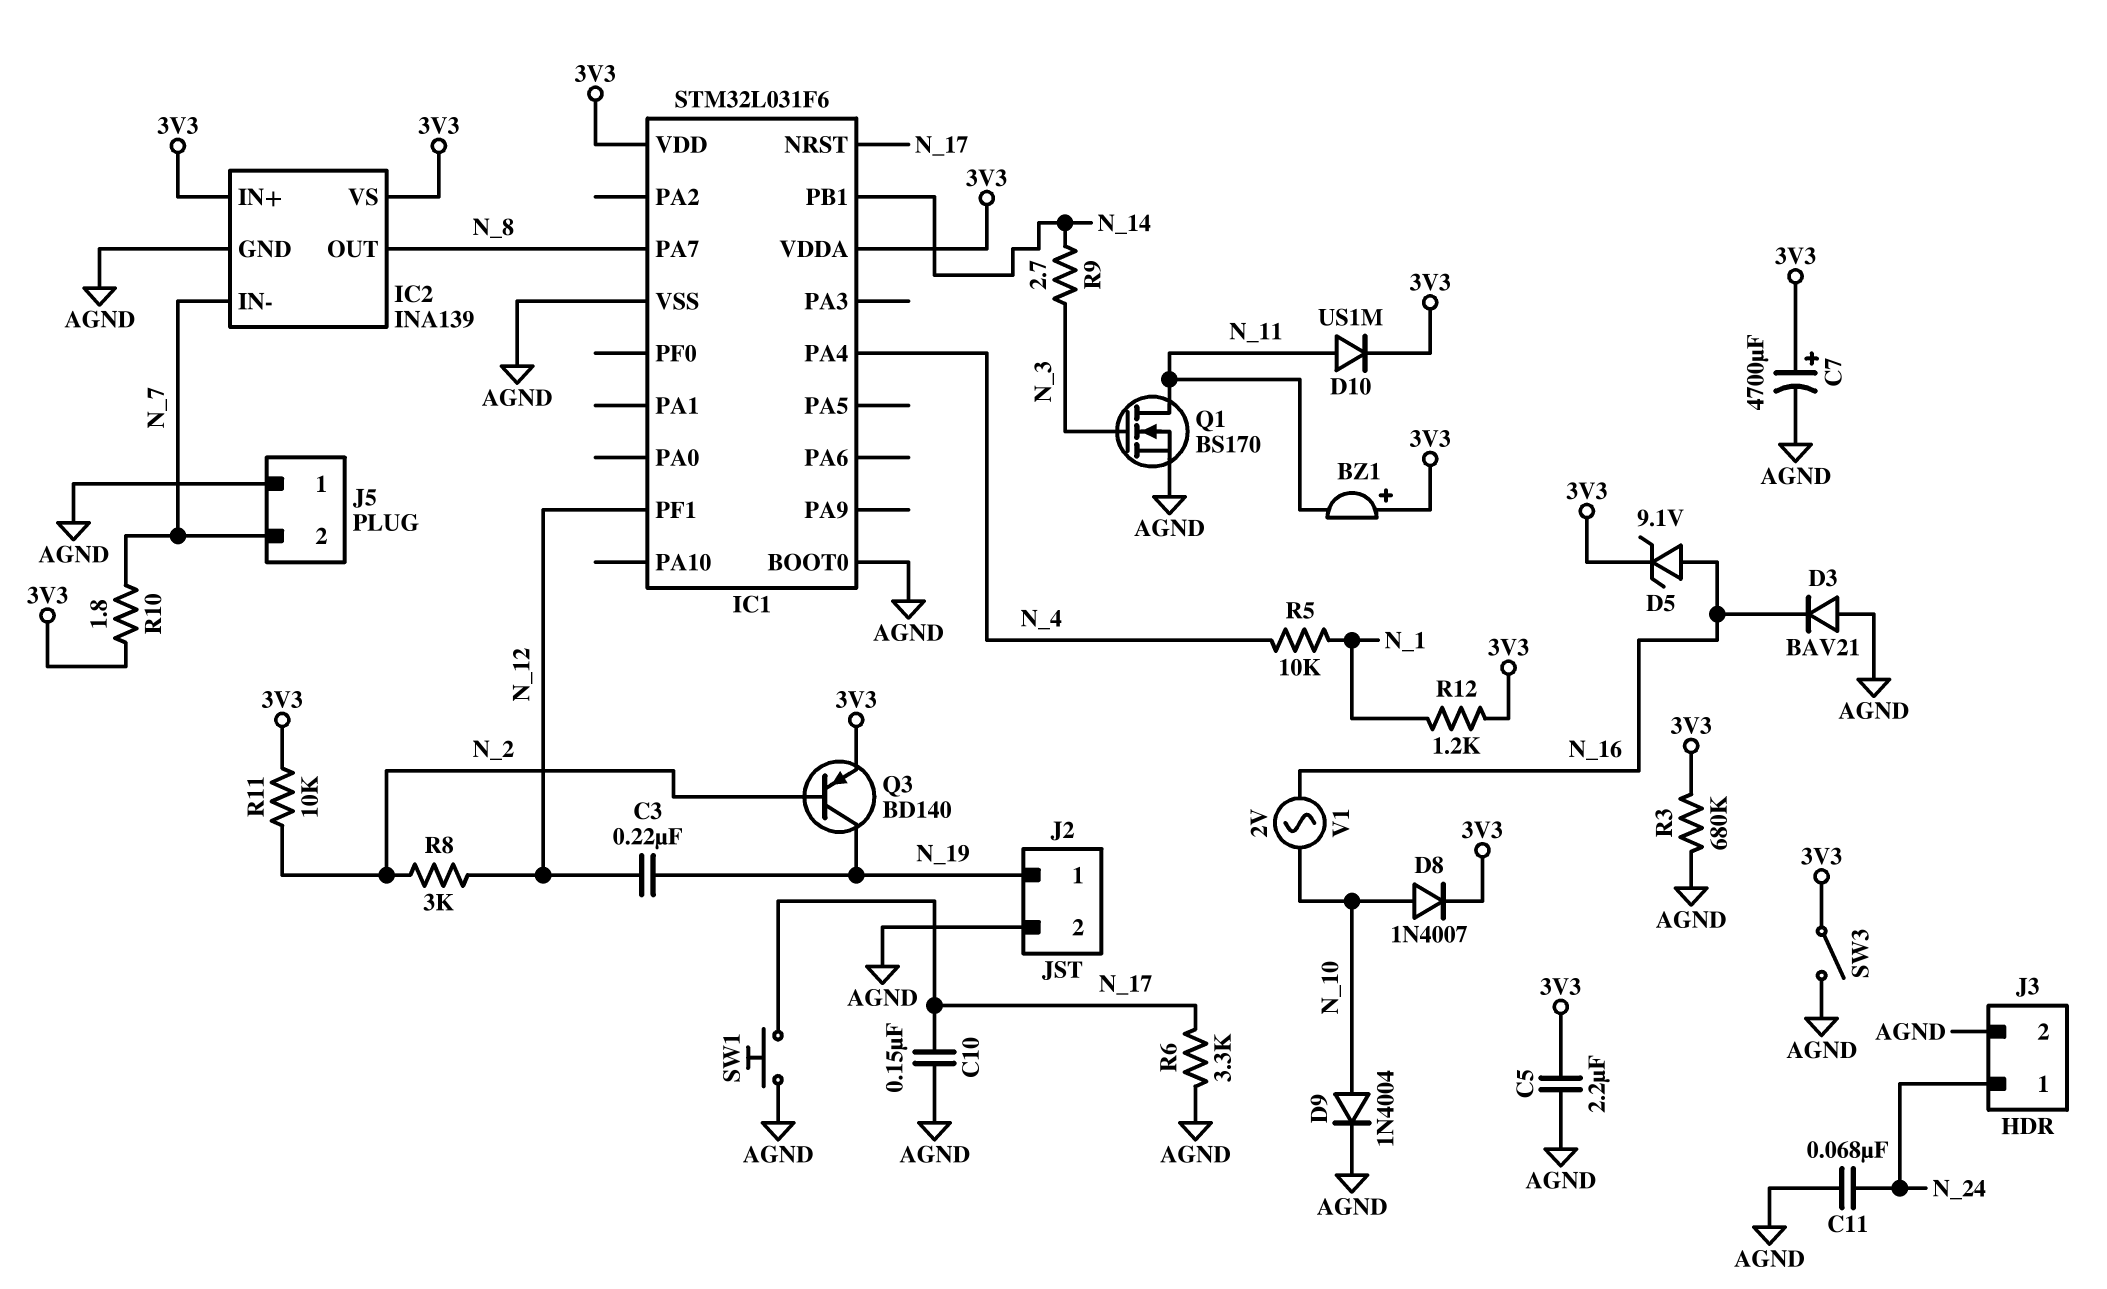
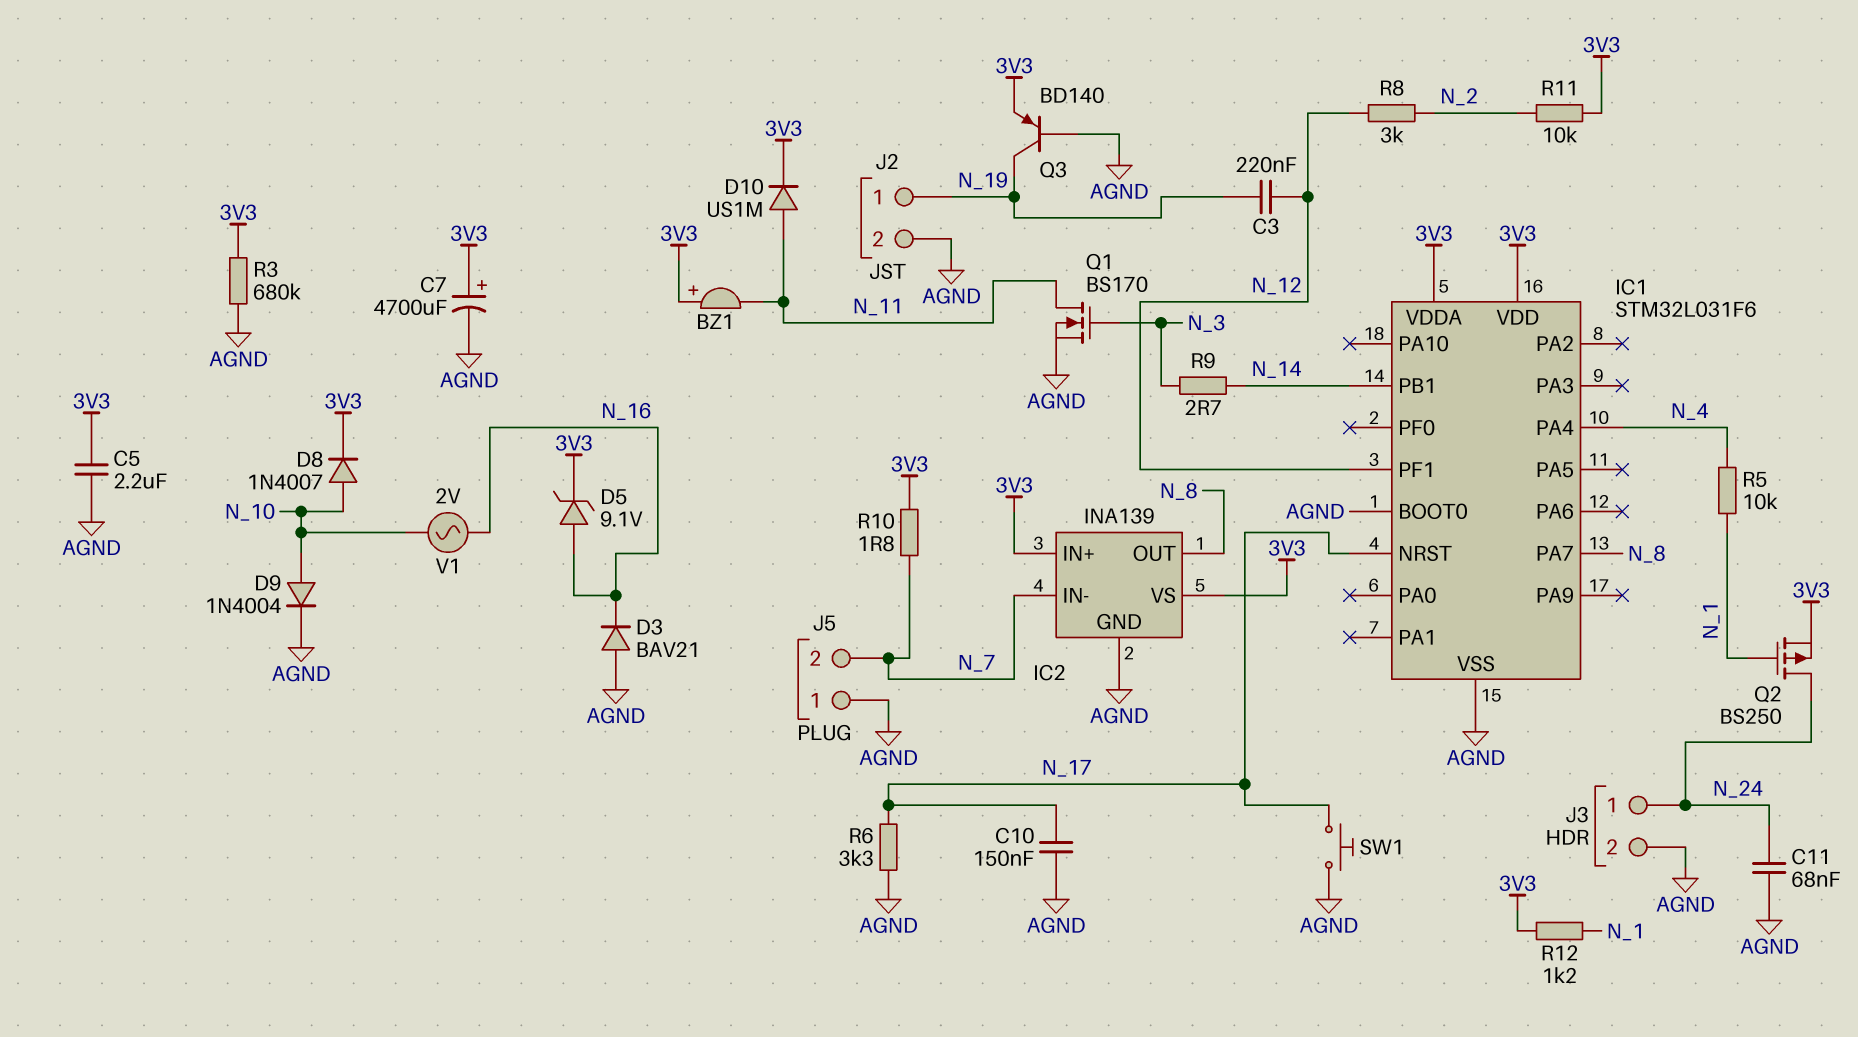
Q2: none -> PMOS BS250 (G N_1, D N_24, S 3V3)
Q3: PNP BD140 (B N_2, C N_19, E 3V3) -> PNP BD140 (B AGND, C N_19, E 3V3)
SW3: switch (3V3, AGND) -> none

